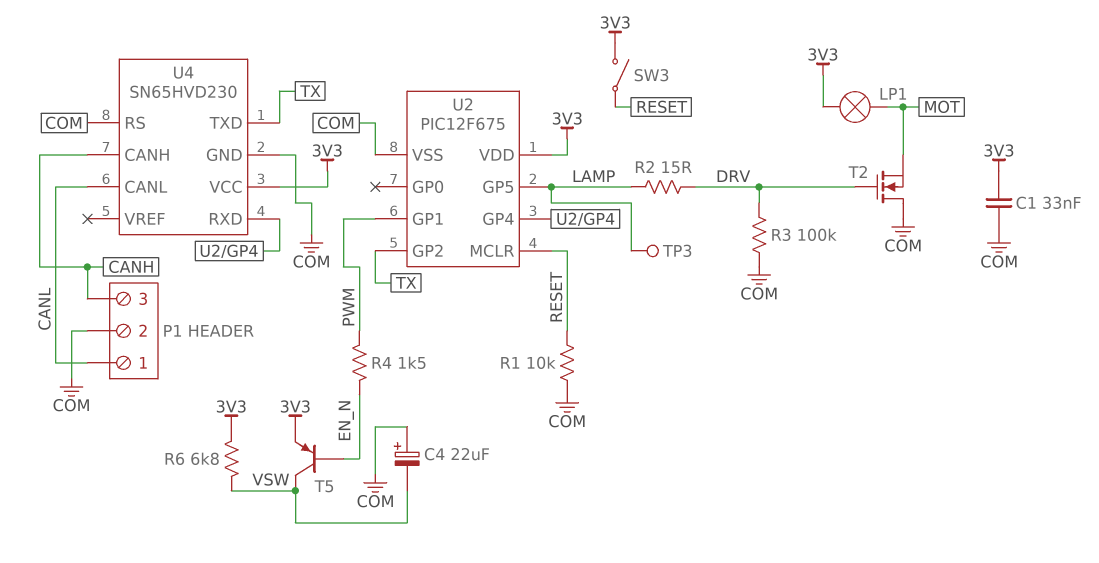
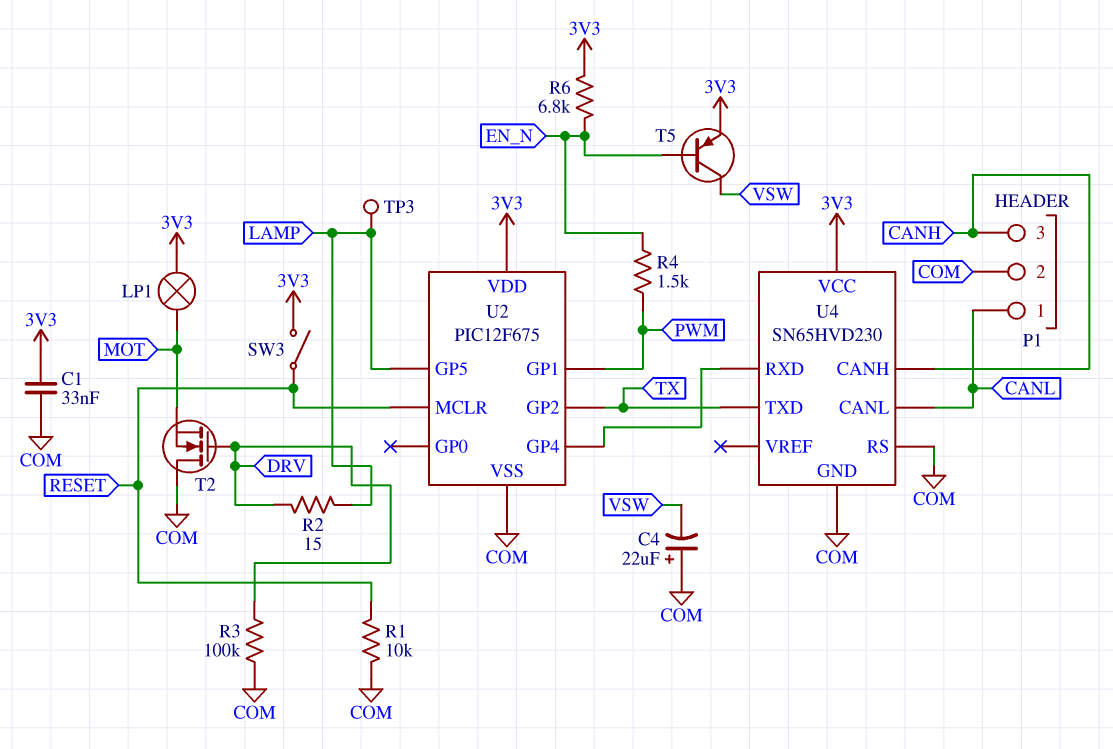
R6: 6.8k (3V3, VSW) -> 6.8k (3V3, EN_N)

